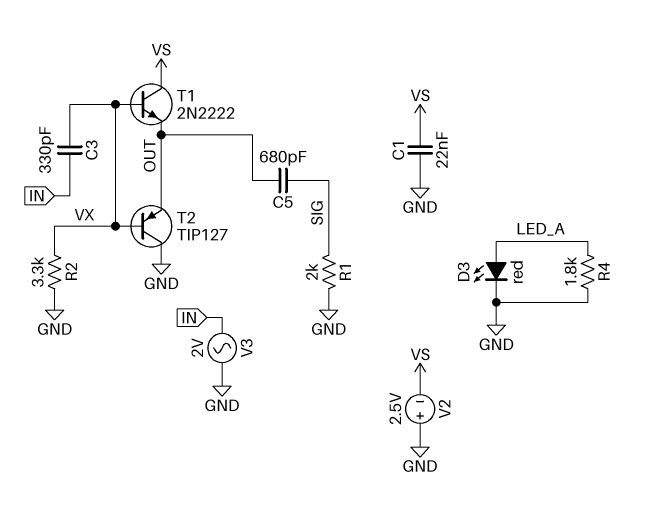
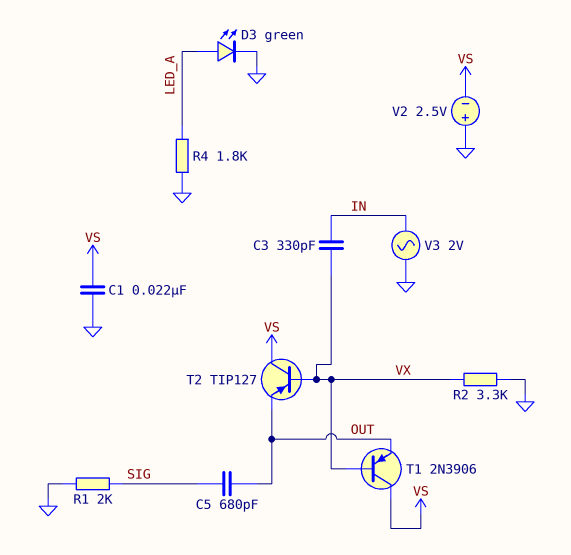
D3: LED red (A LED_A, K GND) -> LED green (A LED_A, K GND)
T1: NPN 2N2222 (B VX, C VS, E OUT) -> PNP 2N3906 (B VX, C VS, E OUT)
T2: PNP TIP127 (B VX, C GND, E OUT) -> PNP TIP127 (B VX, C VS, E OUT)

